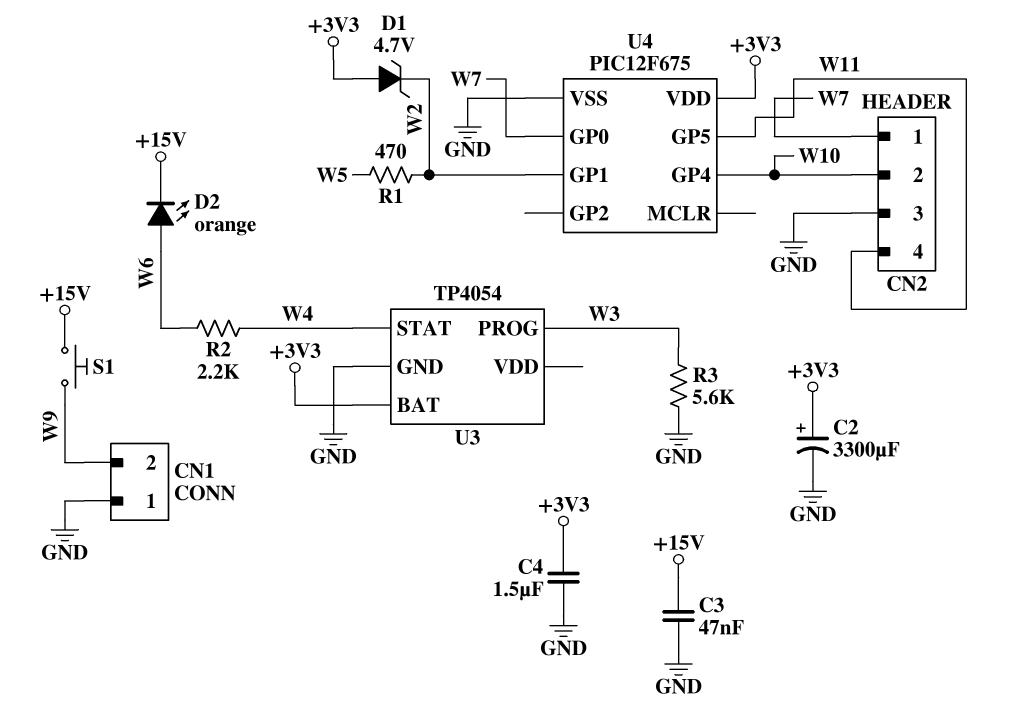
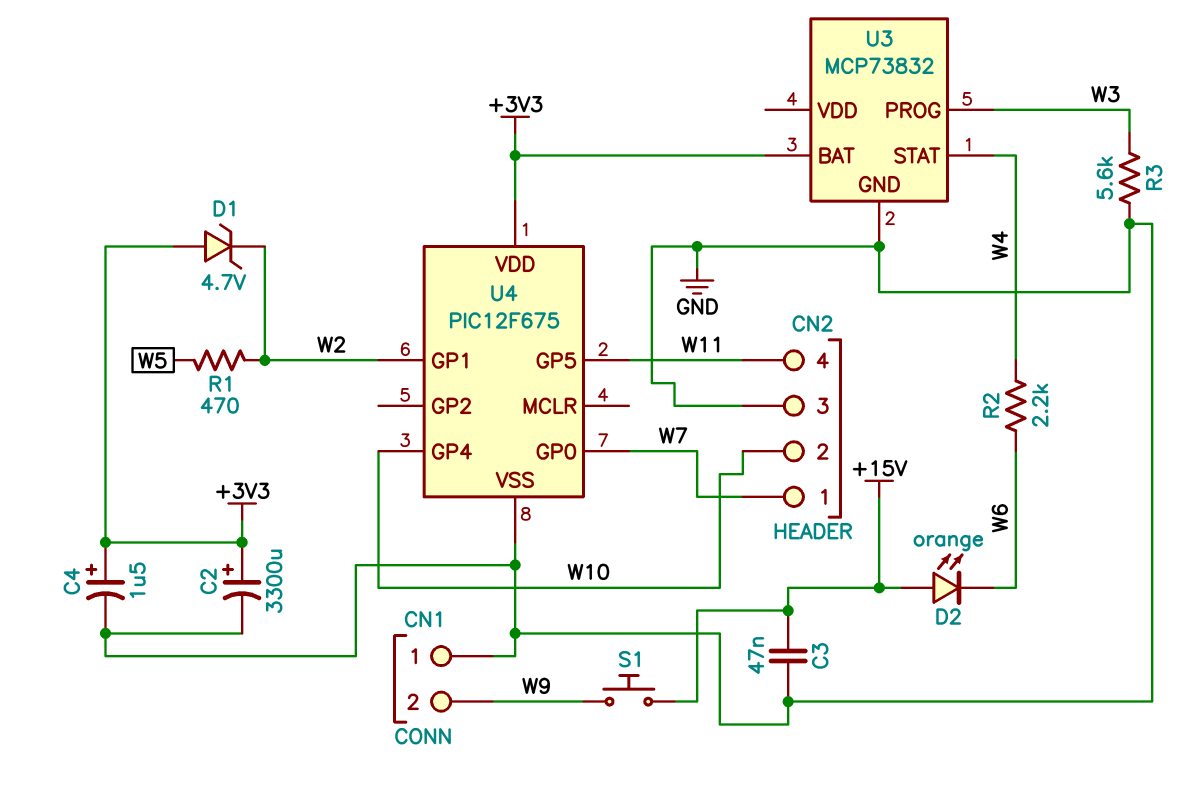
C4: 1.5uF (+3V3, GND) -> 1.5uF (plus +3V3, minus GND)
D2: LED orange (A W6, K +15V) -> LED orange (A +15V, K W6)
U3: TP4054 -> MCP73832

